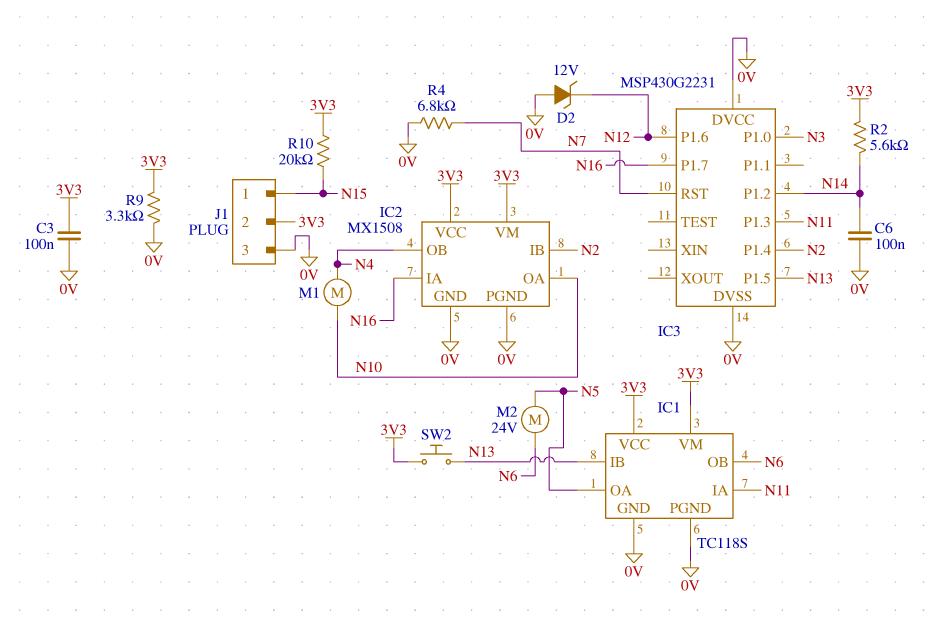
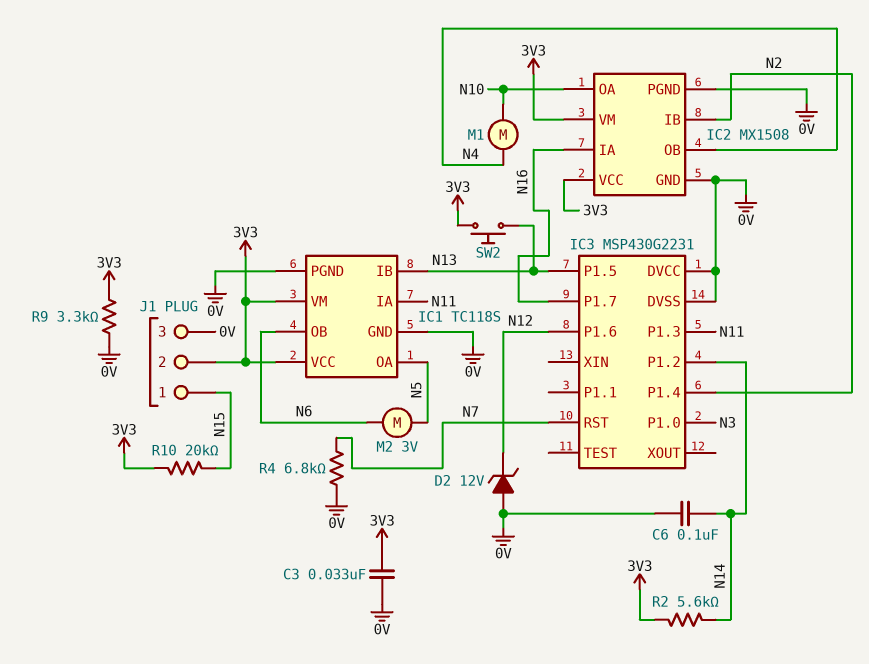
C3: 100nF (0V, 3V3) -> 33nF (0V, 3V3)
M2: motor 24V (N5, N6) -> motor 3V (N5, N6)

